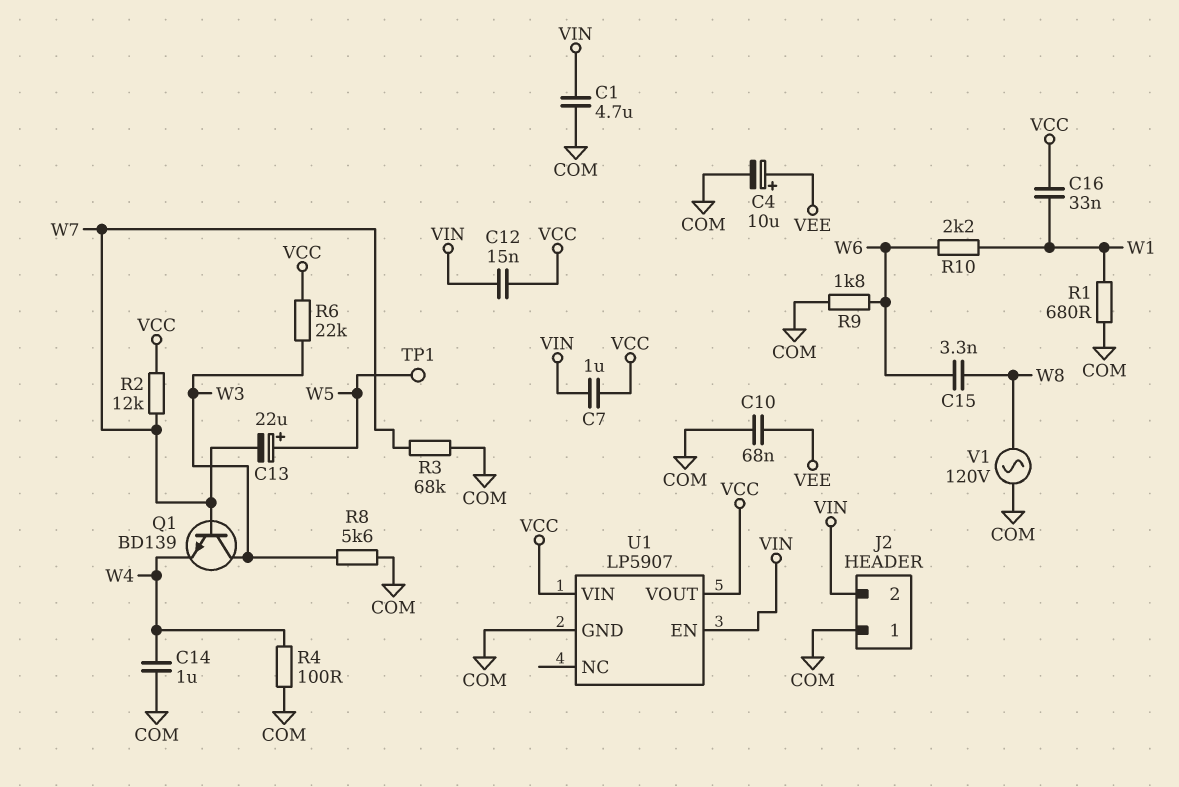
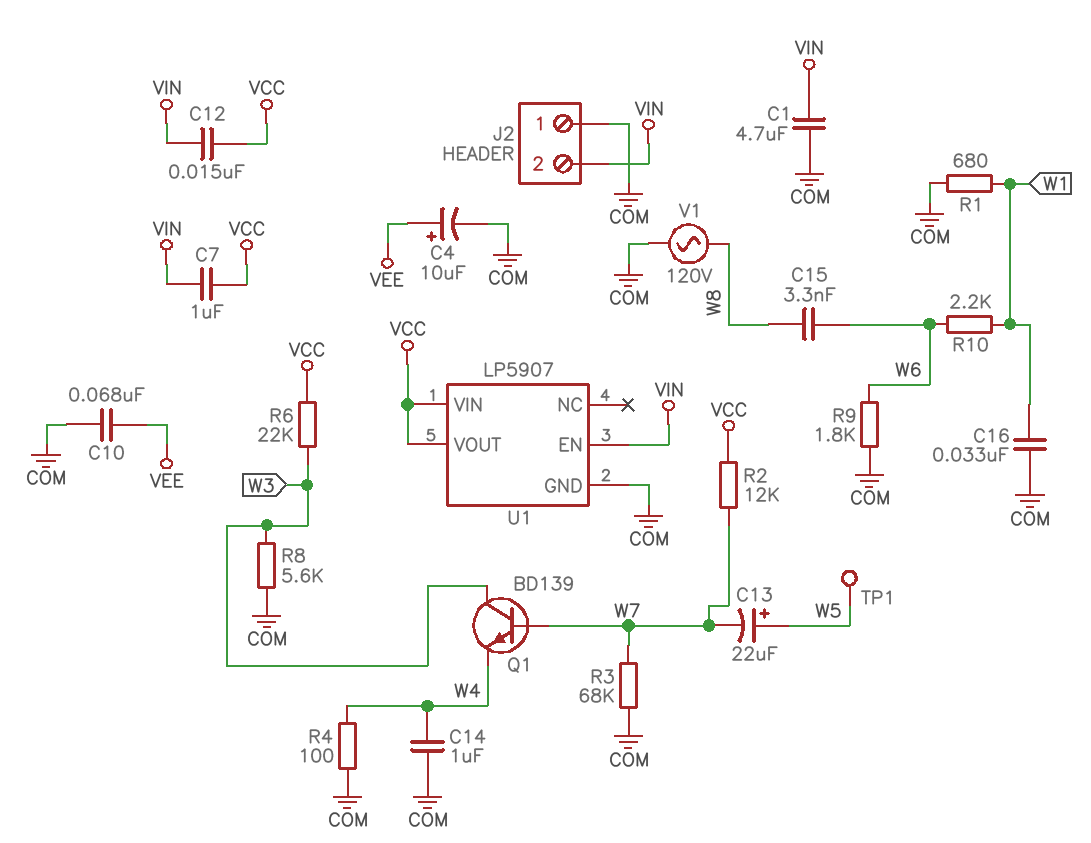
C16: 33nF (VCC, W1) -> 33nF (COM, W1)

